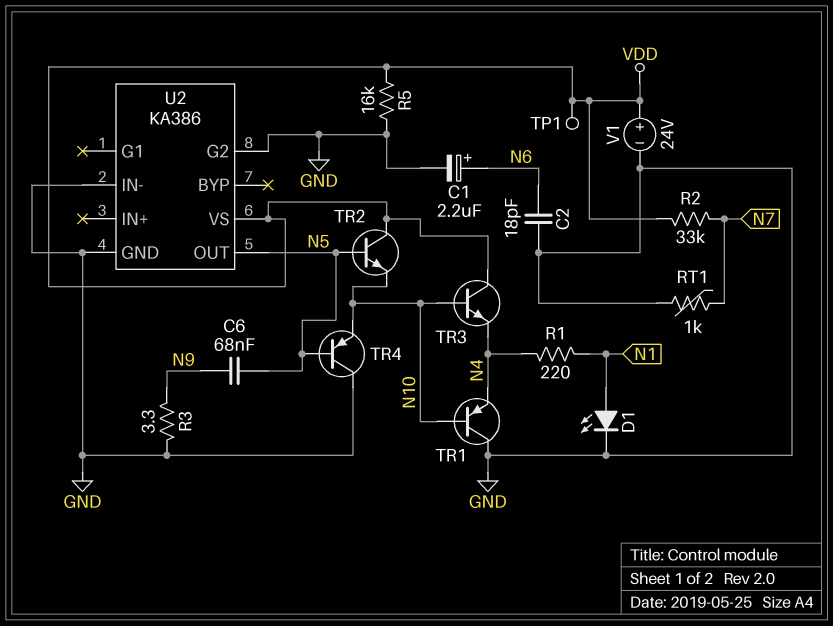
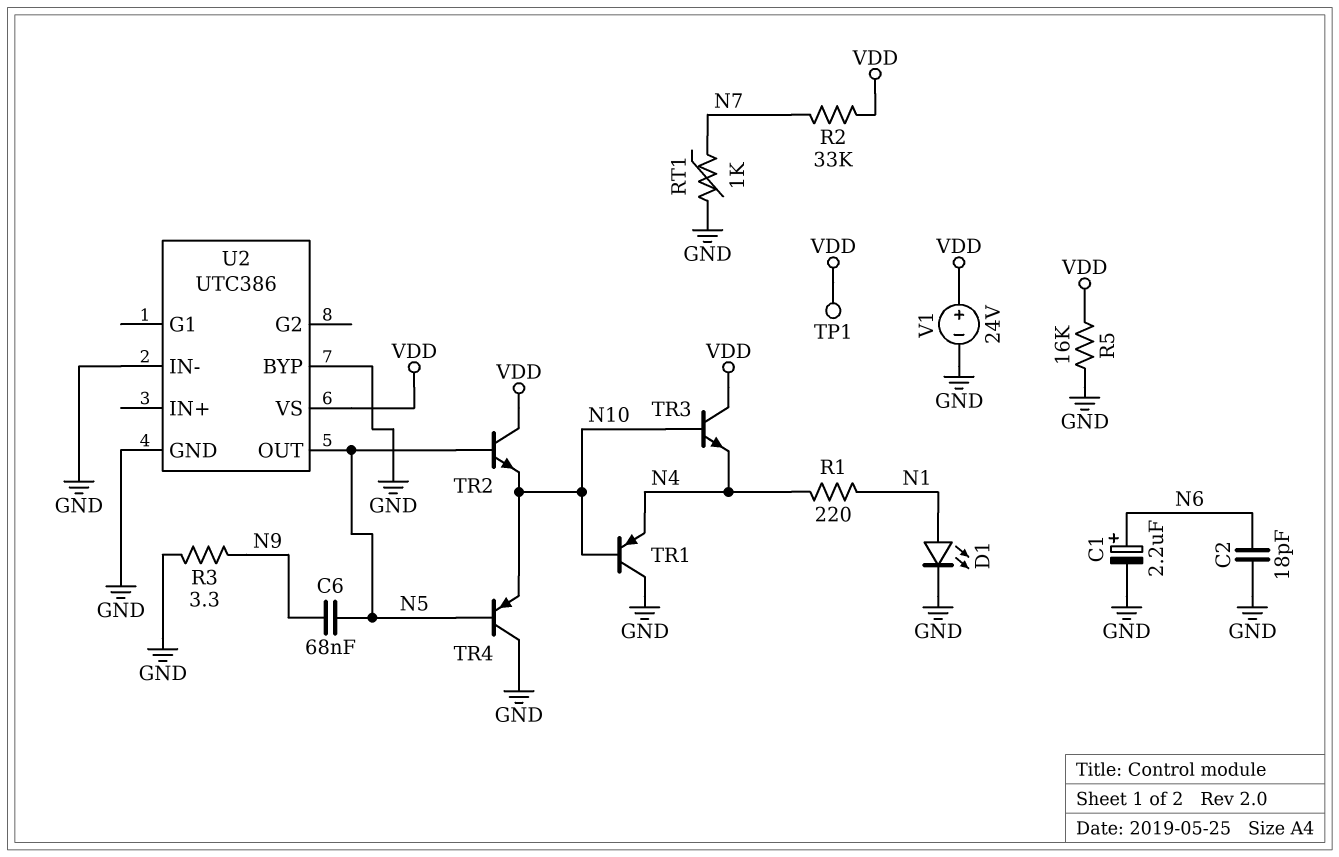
U2: KA386 -> UTC386
U2 pin BYP: none -> GND
U2 pin G2: GND -> none

